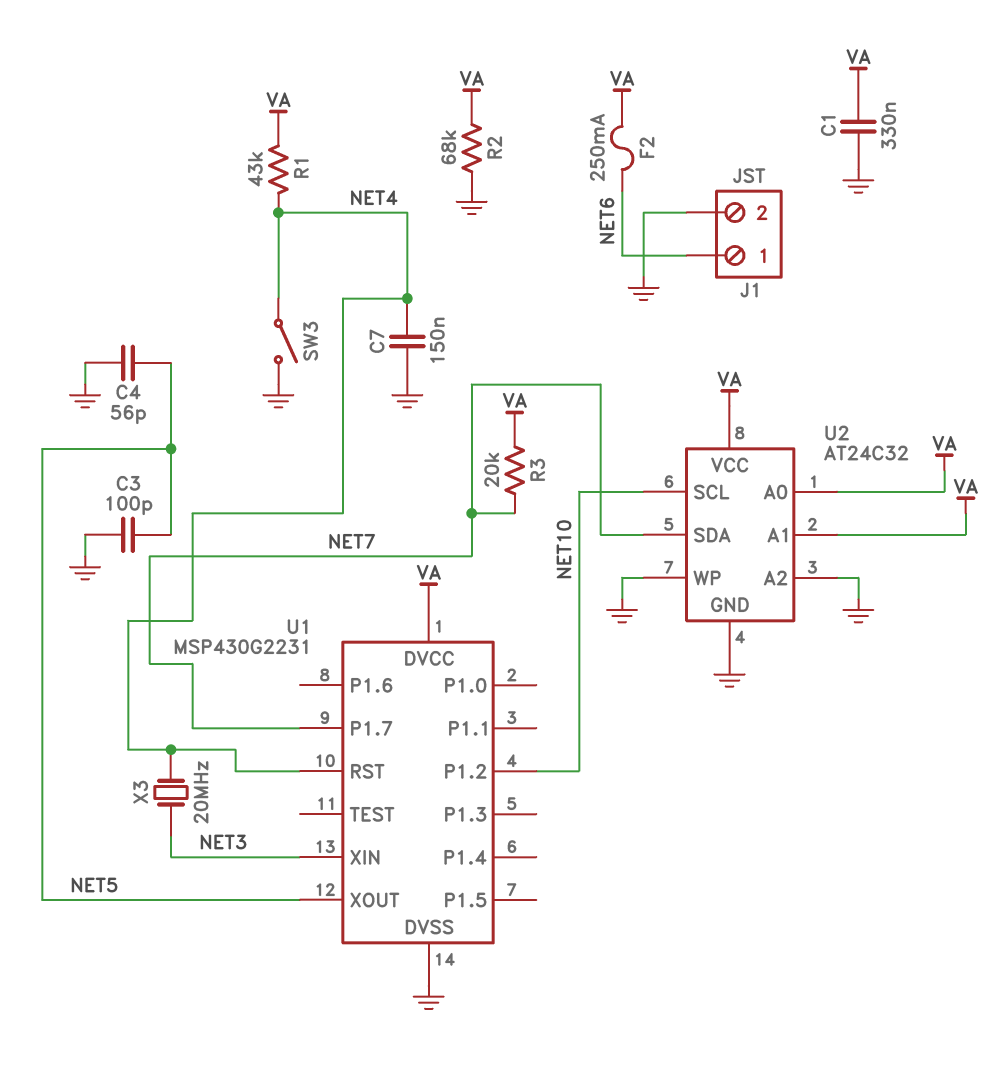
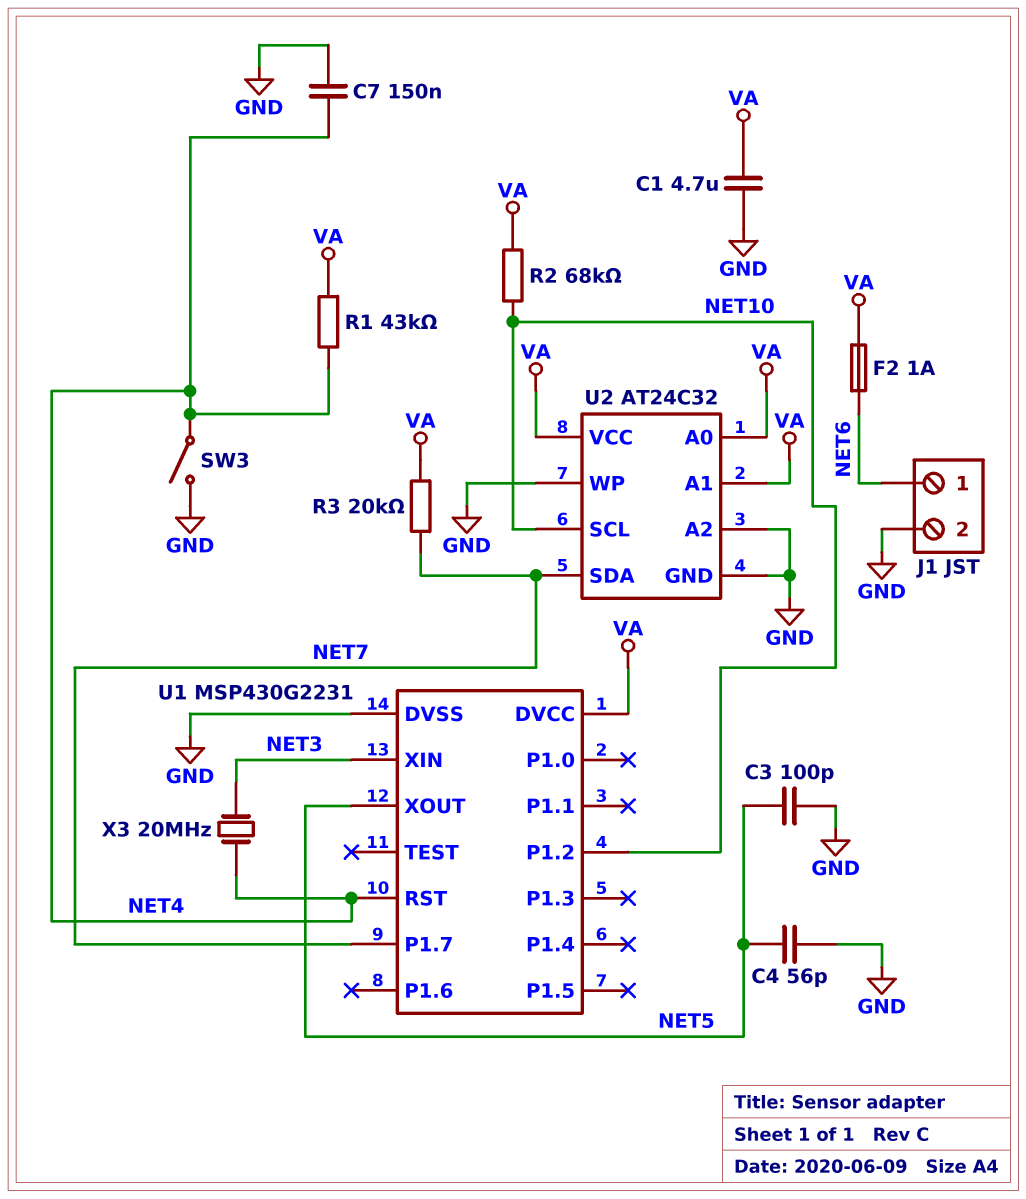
C1: 330nF (GND, VA) -> 4.7uF (GND, VA)
F2: 250mA (NET6, VA) -> 1A (NET6, VA)
R2: 68k (GND, VA) -> 68k (NET10, VA)

